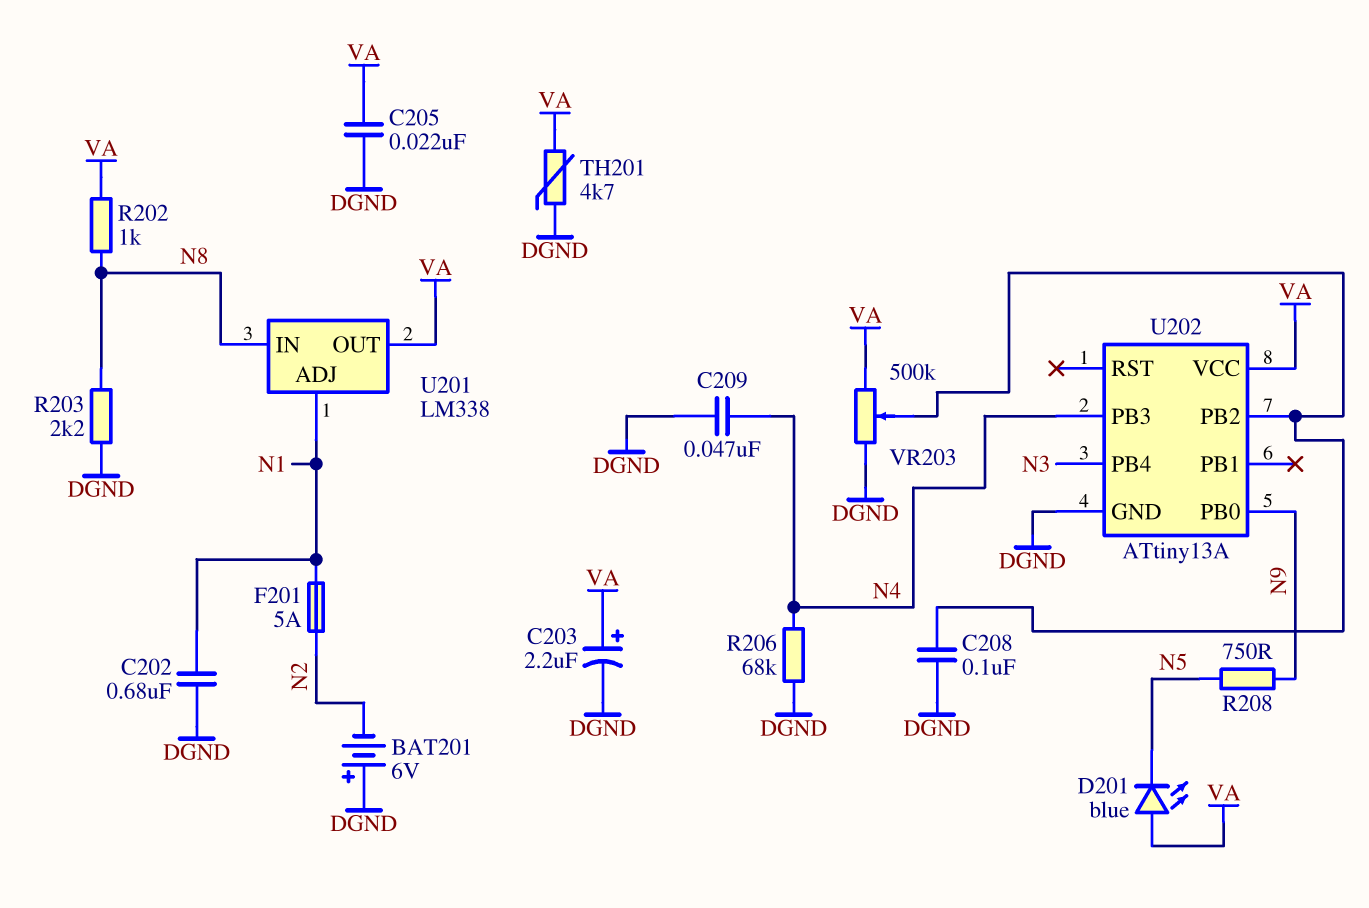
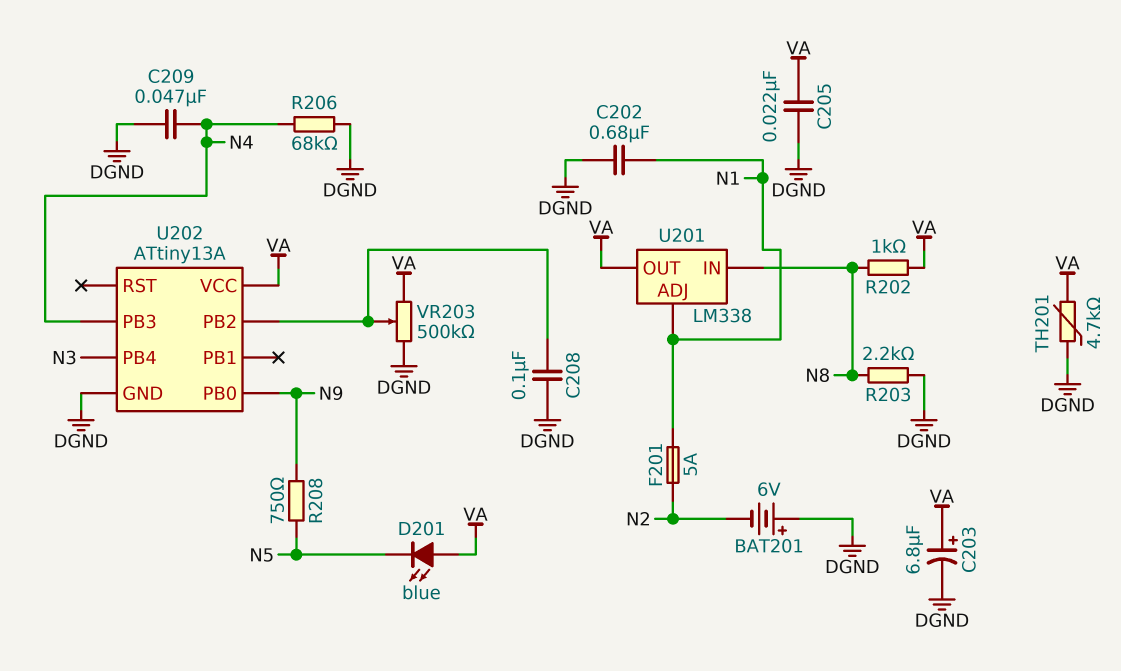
C203: 2.2uF (plus VA, minus DGND) -> 6.8uF (plus VA, minus DGND)

